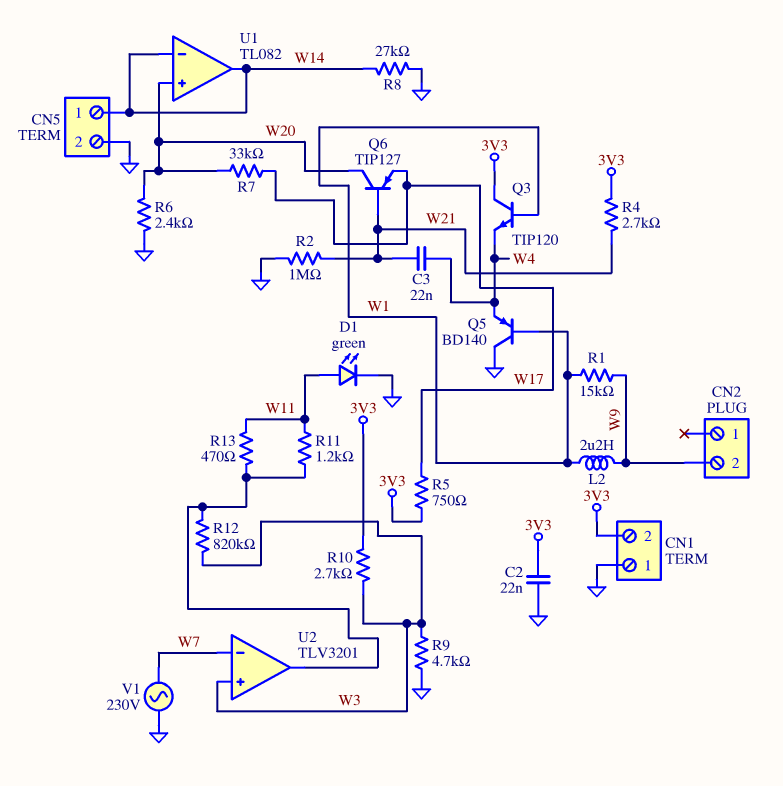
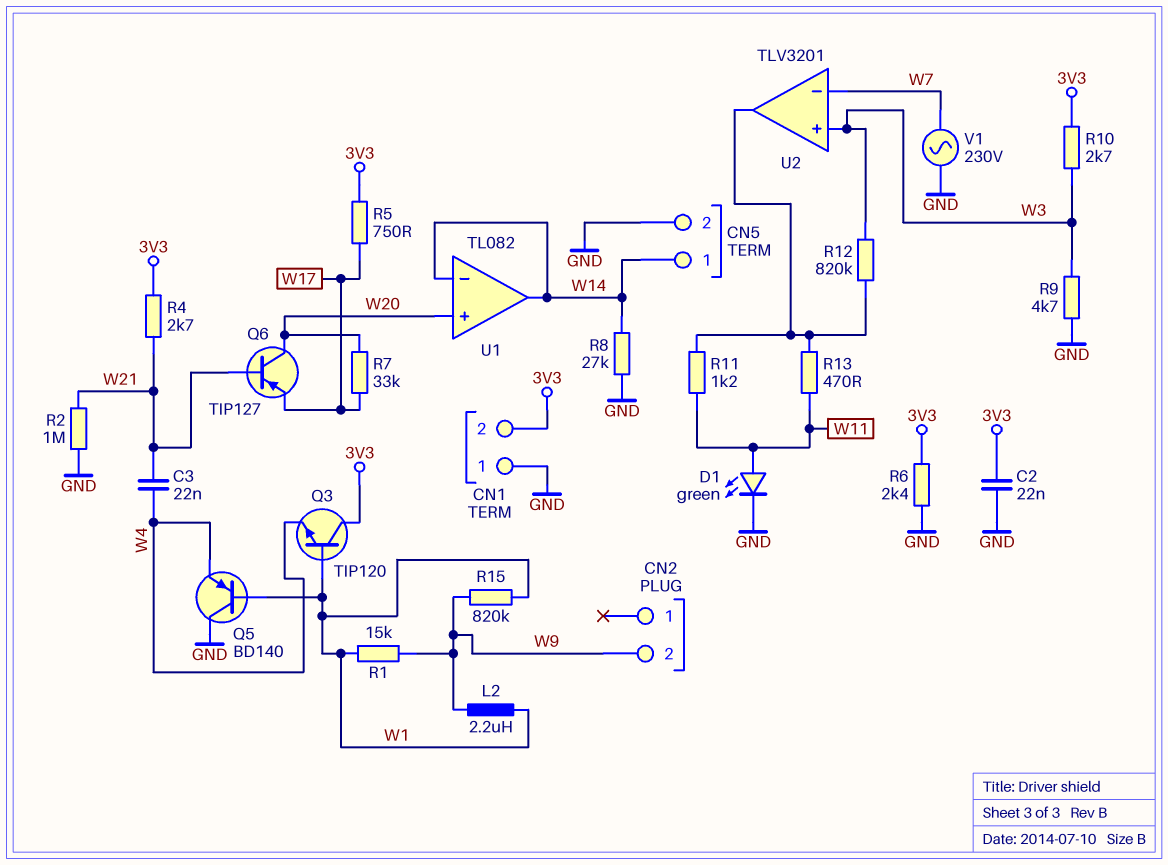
R6: 2.4k (GND, W20) -> 2.4k (3V3, GND)
R15: none -> 820k (W1, W9)

